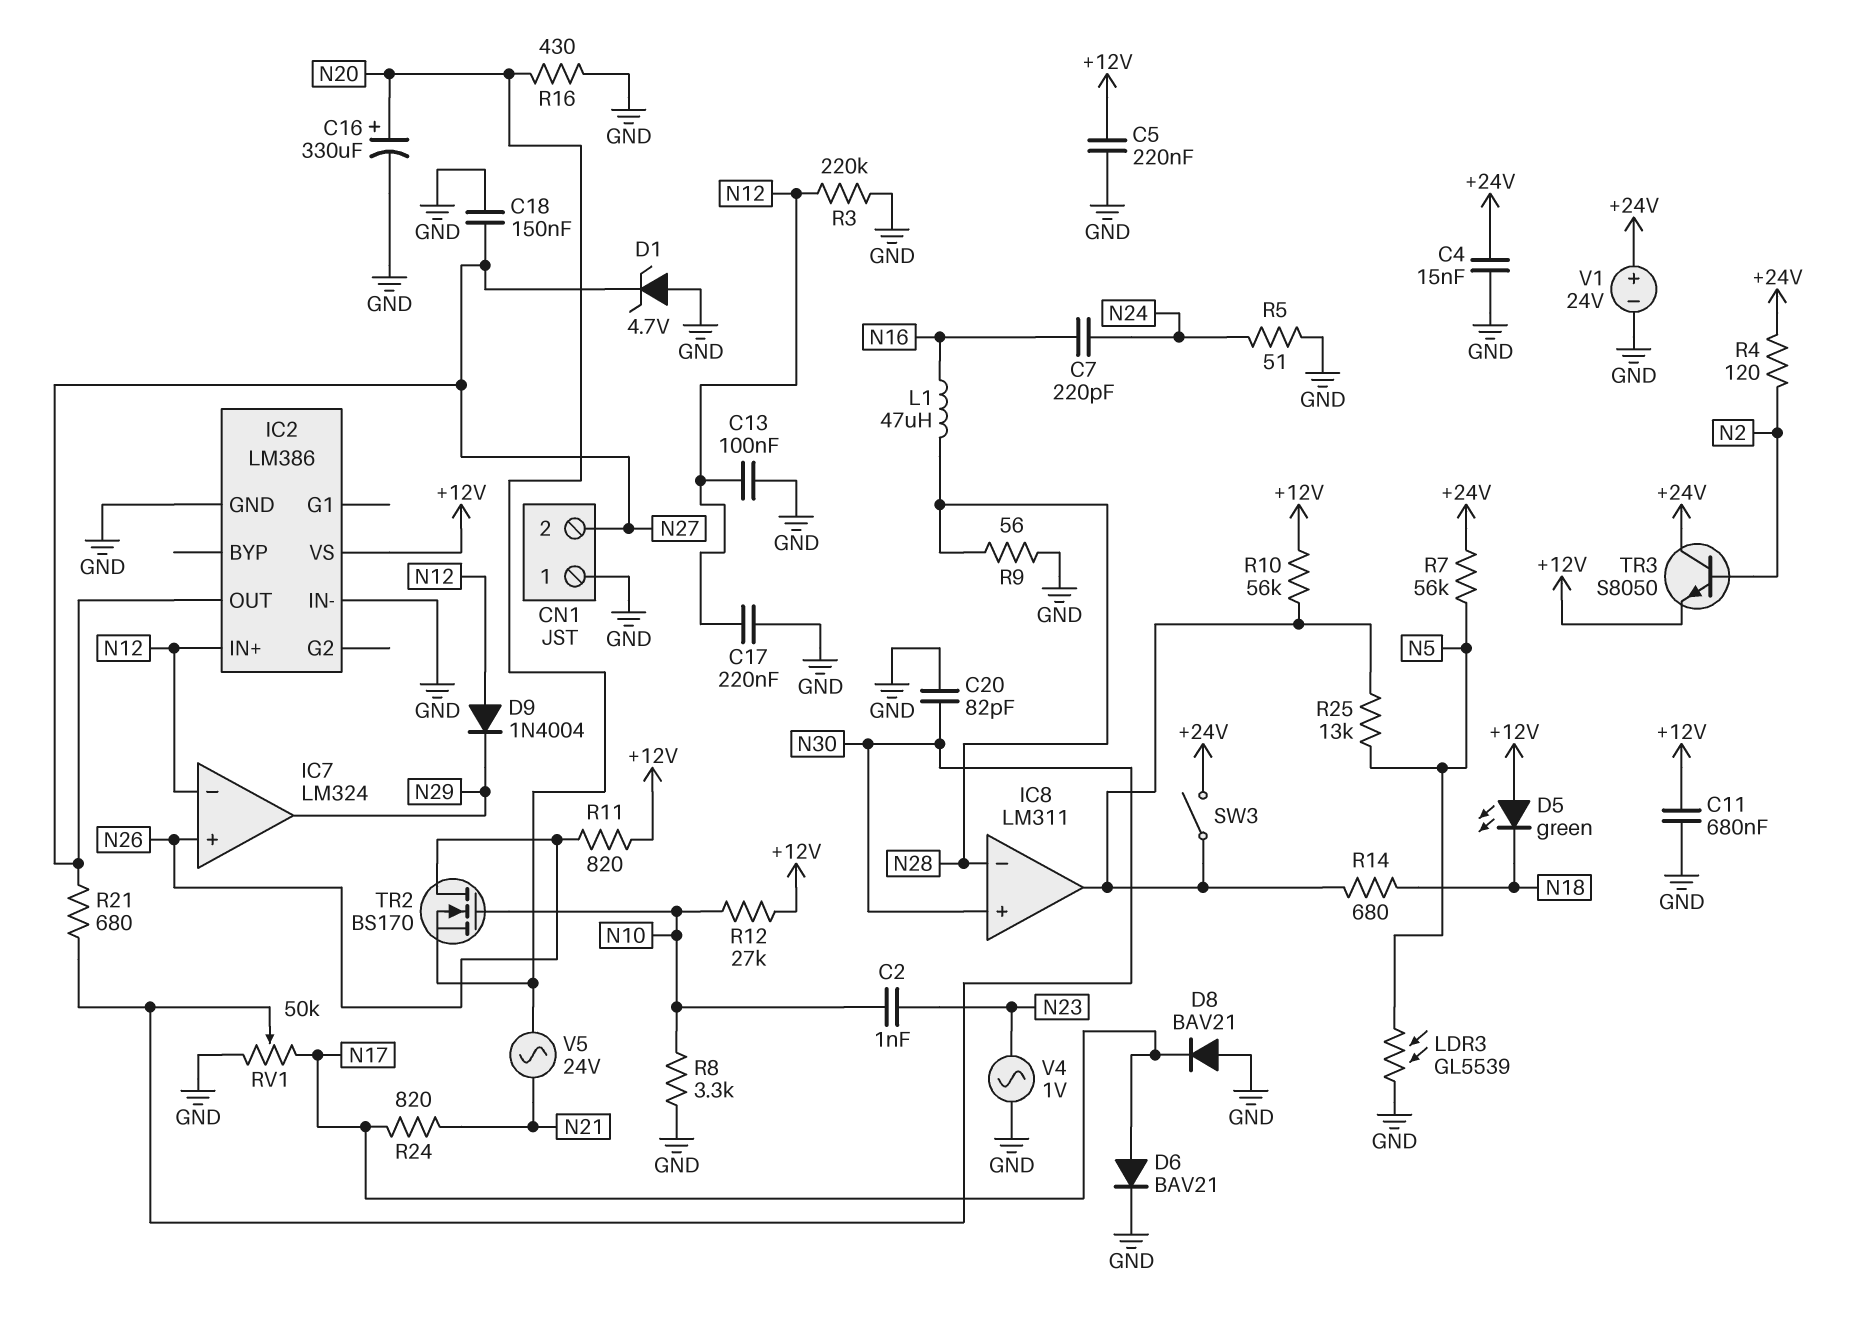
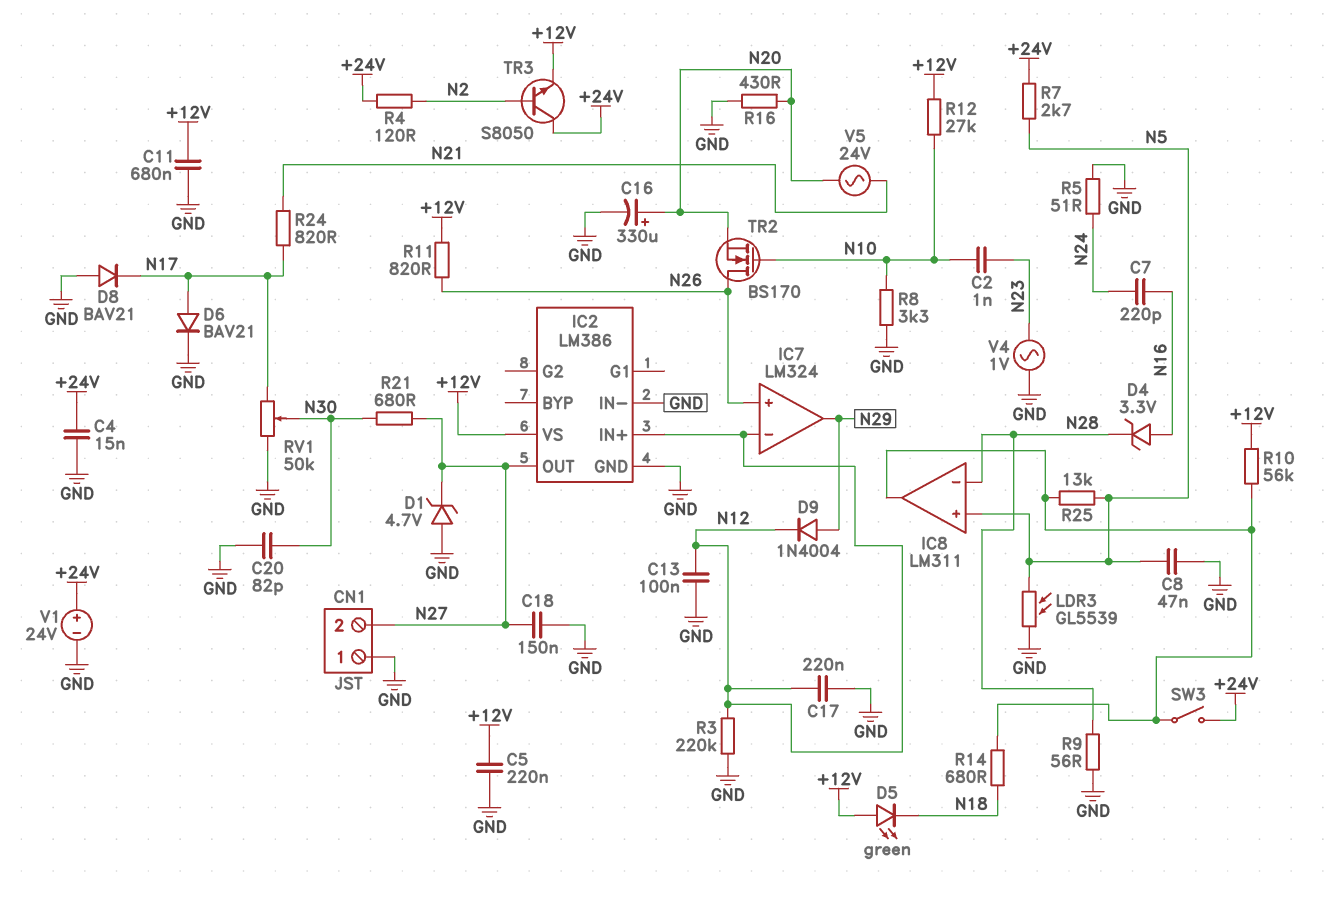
C8: none -> 47nF (GND, N5)
D4: none -> zener 3.3V (A N16, K N28)
D9: diode 1N4004 (A N12, K N29) -> diode 1N4004 (A N29, K N12)
IC8 pin in+: N30 -> N5
L1: 47uH (N16, N28) -> none
R7: 56k (+24V, N5) -> 2.7k (+24V, N5)

